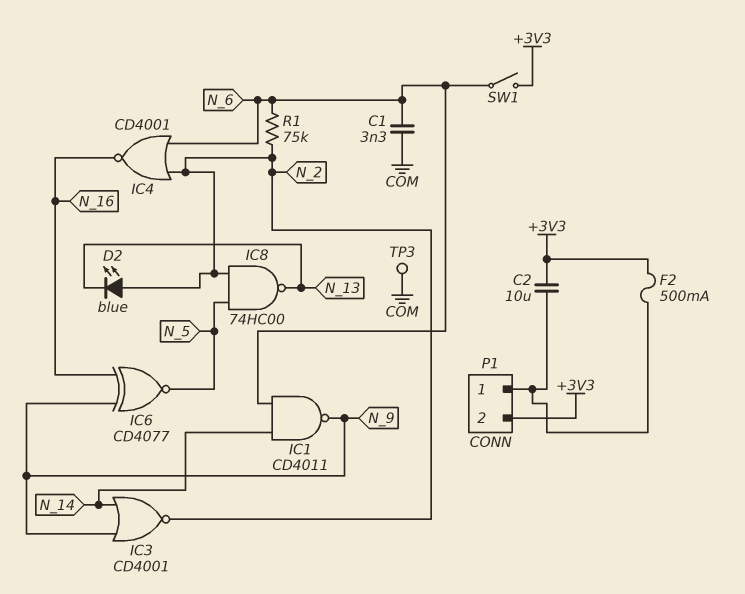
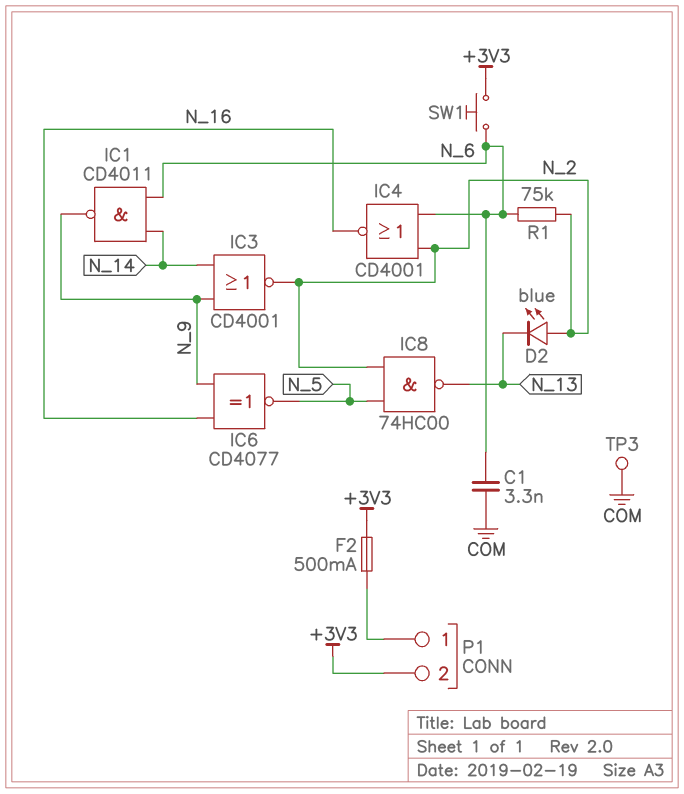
C2: 10uF (+3V3, P1/1) -> none
SW1: switch (+3V3, N_6) -> button (+3V3, N_6)

